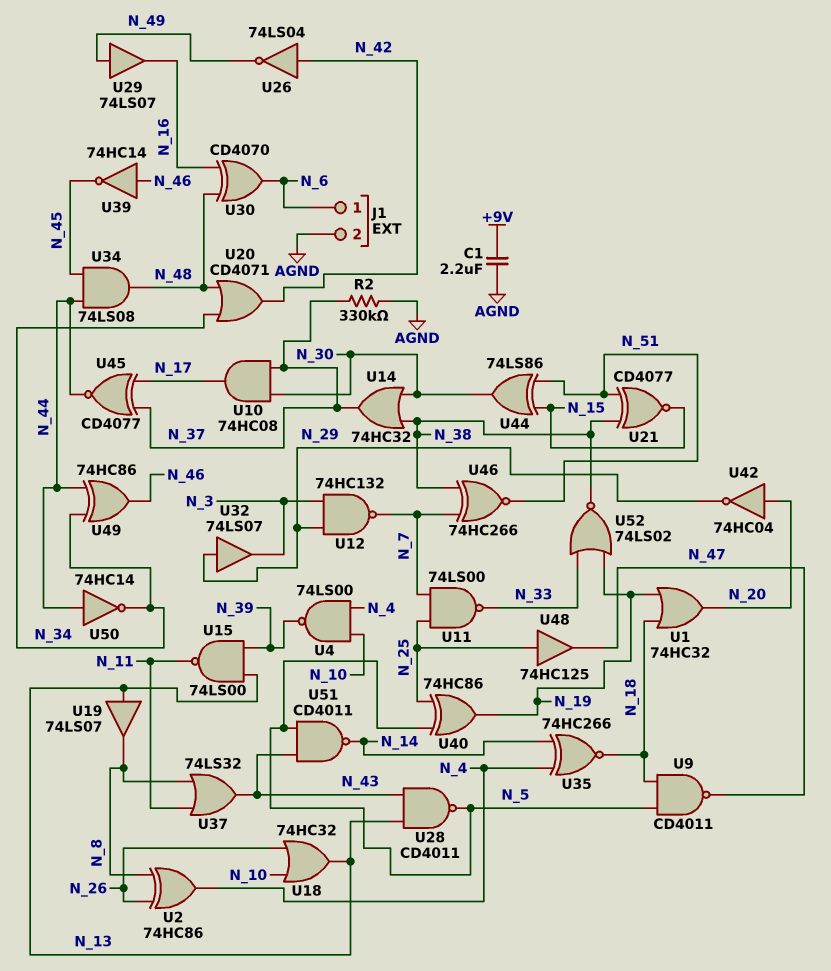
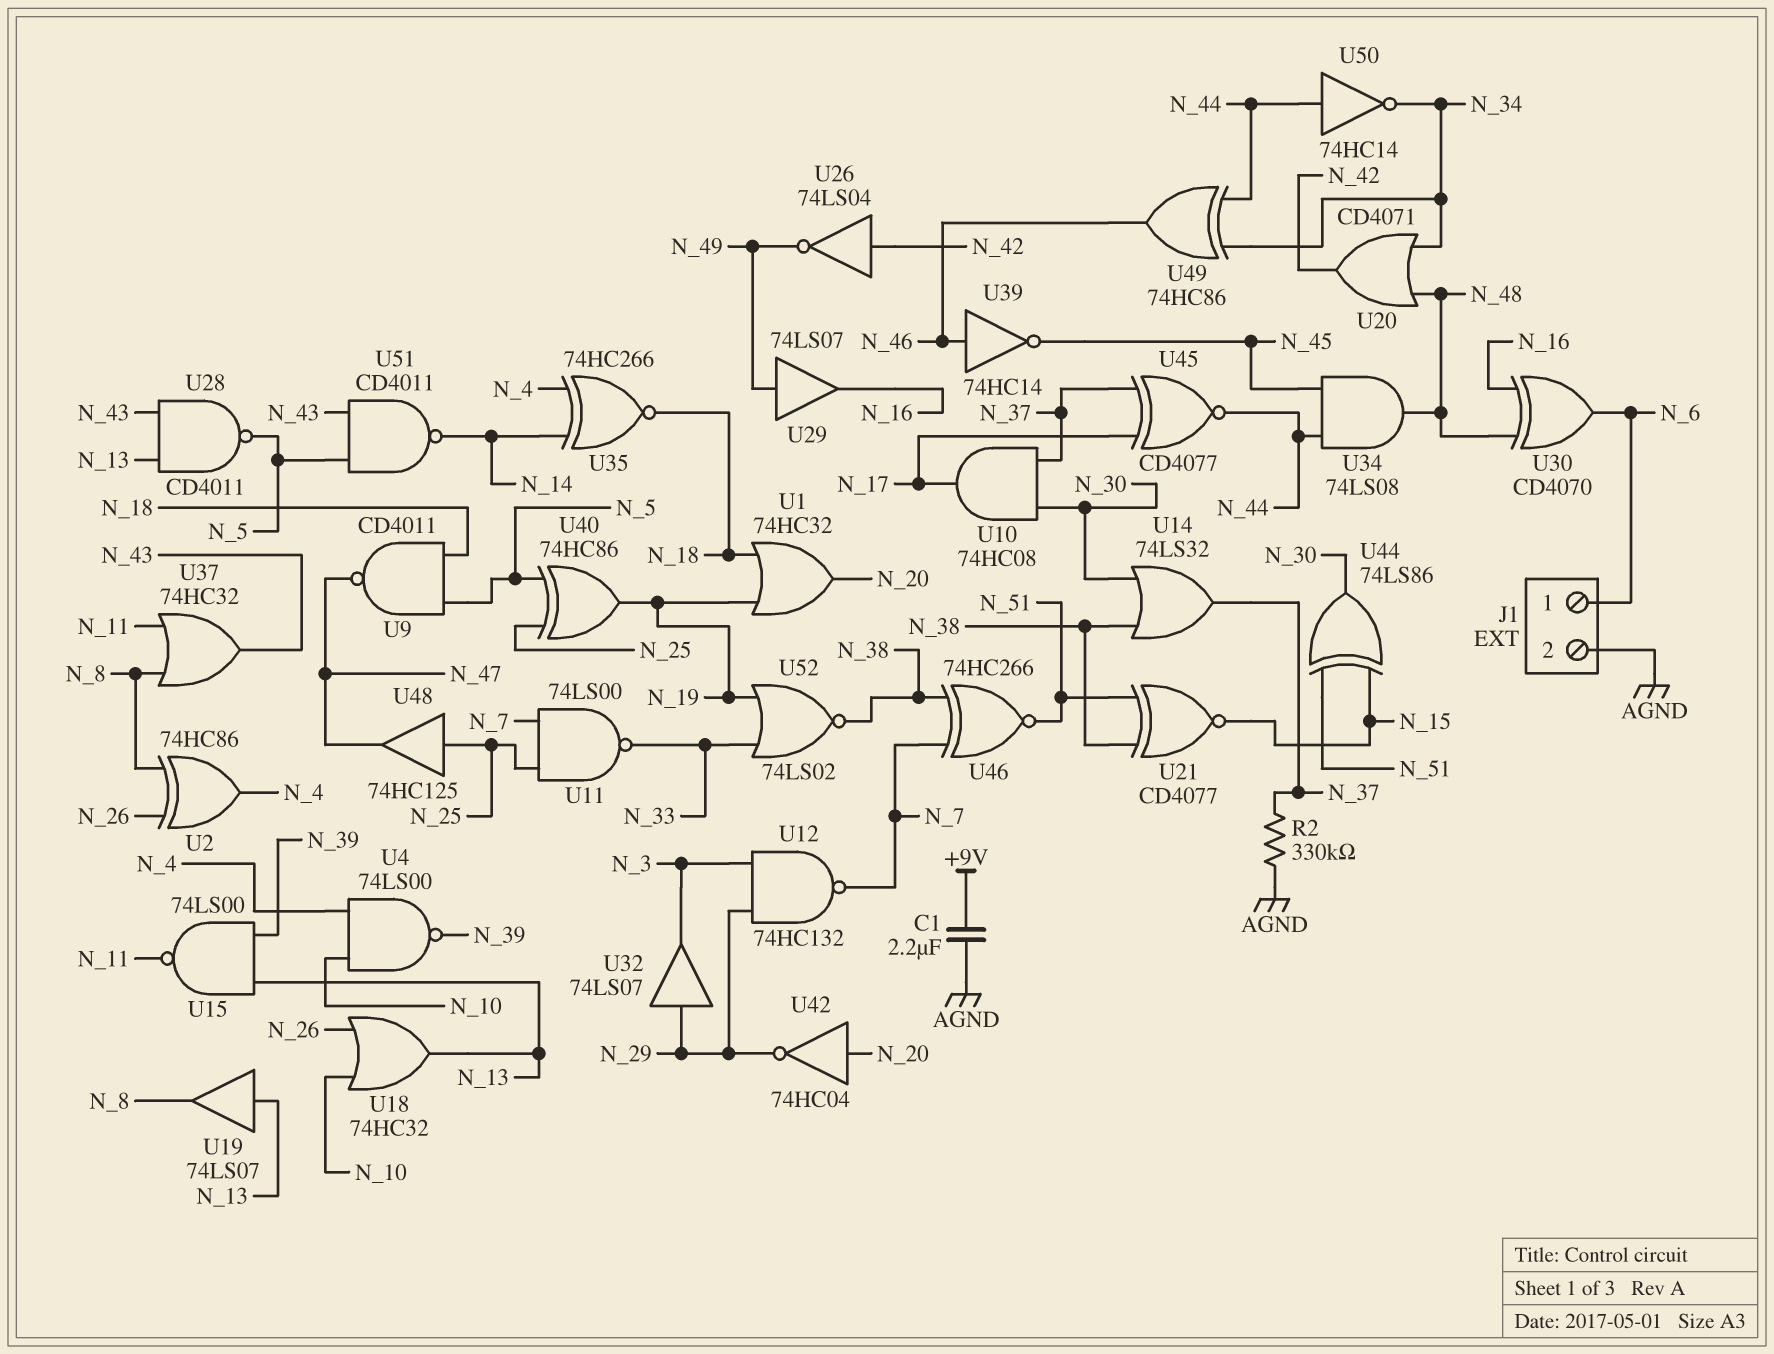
U14: OR 74HC32 (in N_30, in N_38, out N_37) -> OR 74LS32 (in N_30, in N_38, out N_37)
U37: OR 74LS32 (in N_8, in N_11, out N_43) -> OR 74HC32 (in N_8, in N_11, out N_43)

